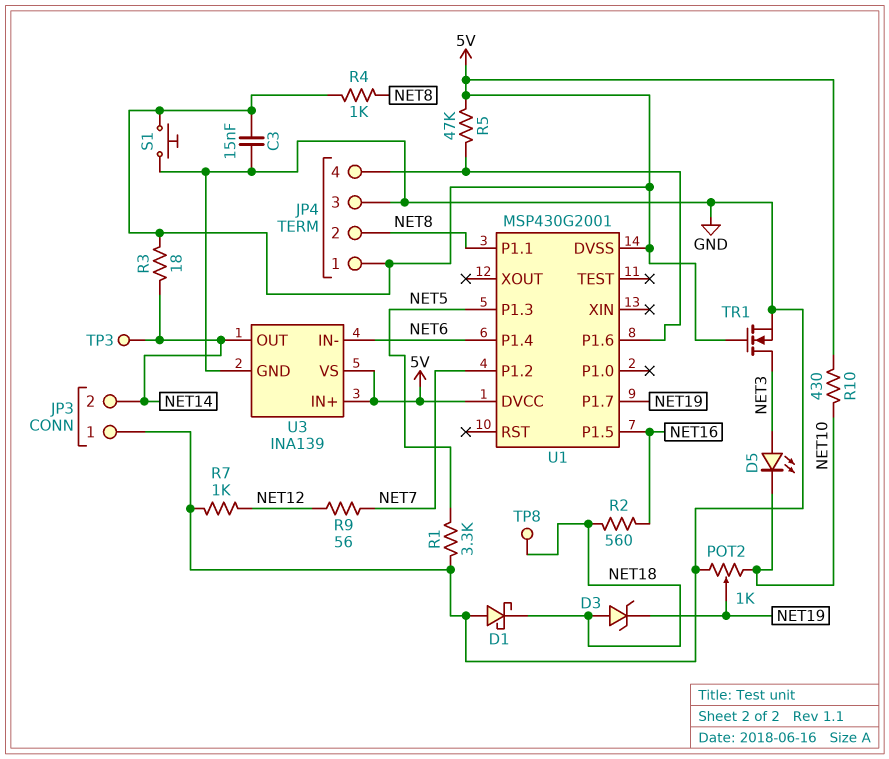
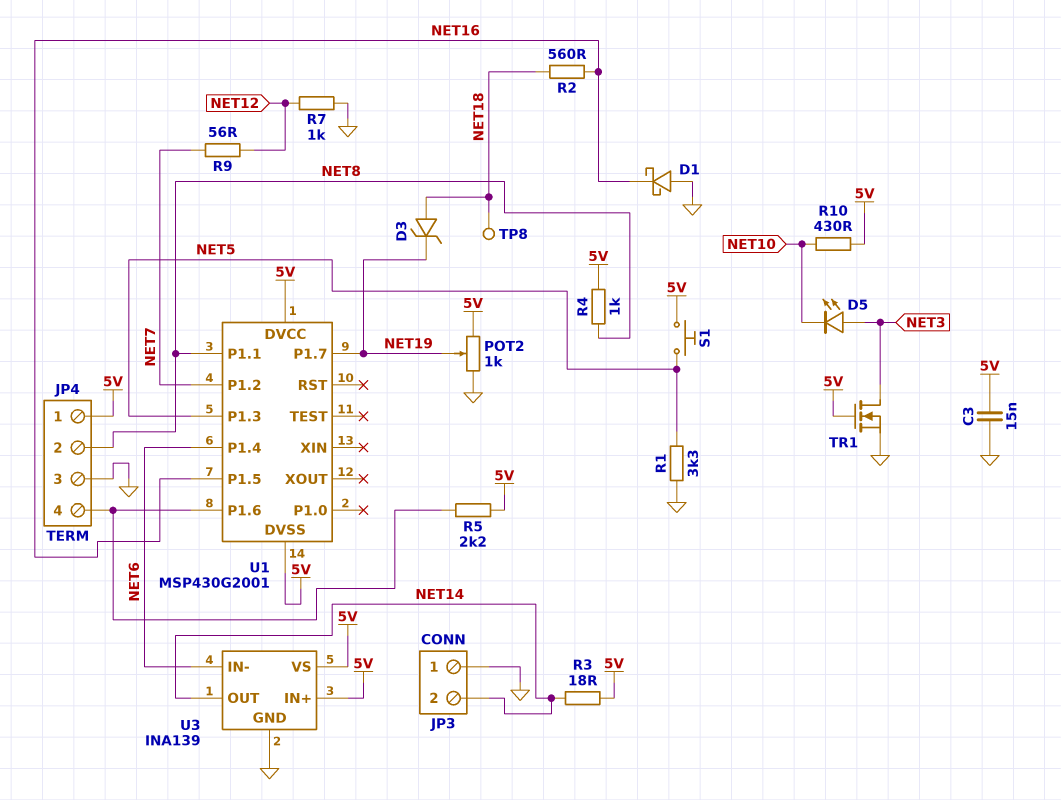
D1: schottky (A GND, K NET18) -> schottky (A GND, K NET16)
POT2: 1k (GND, NET10, wiper NET19) -> 1k (5V, GND, wiper NET19)
R5: 47k (5V, JP4/4) -> 2.2k (5V, JP4/4)
S1: button (5V, GND) -> button (5V, NET5)
TP3: test point (NET14) -> none

